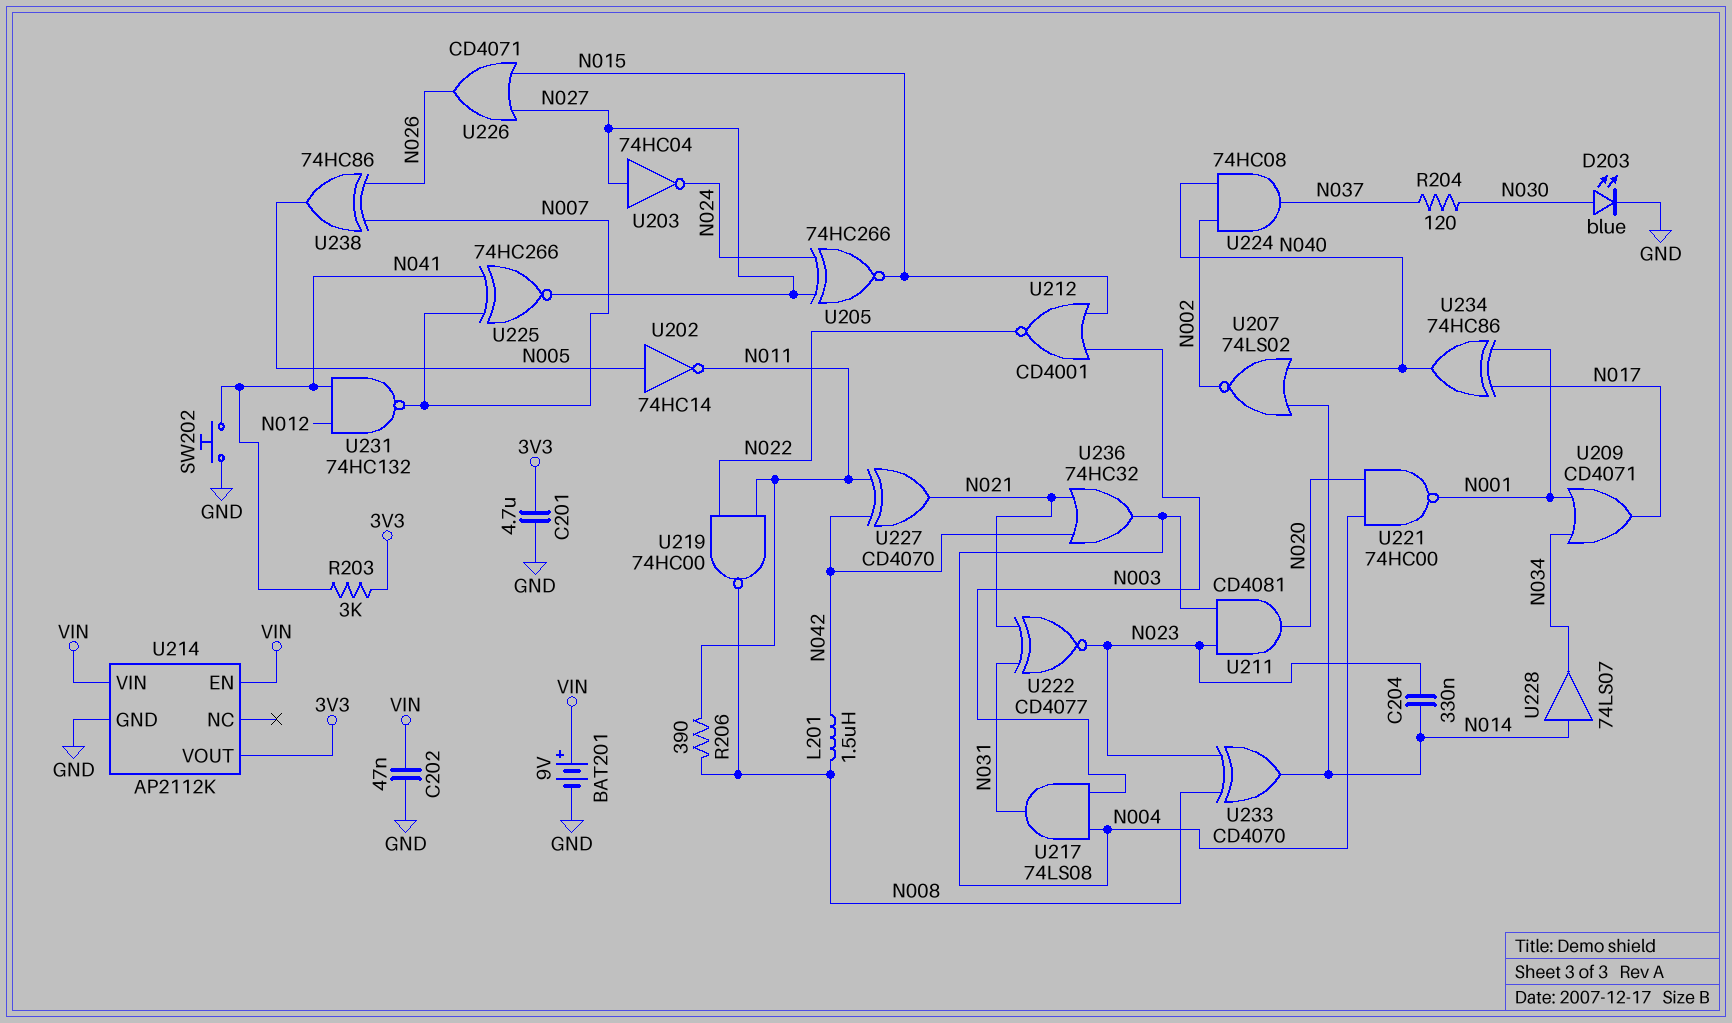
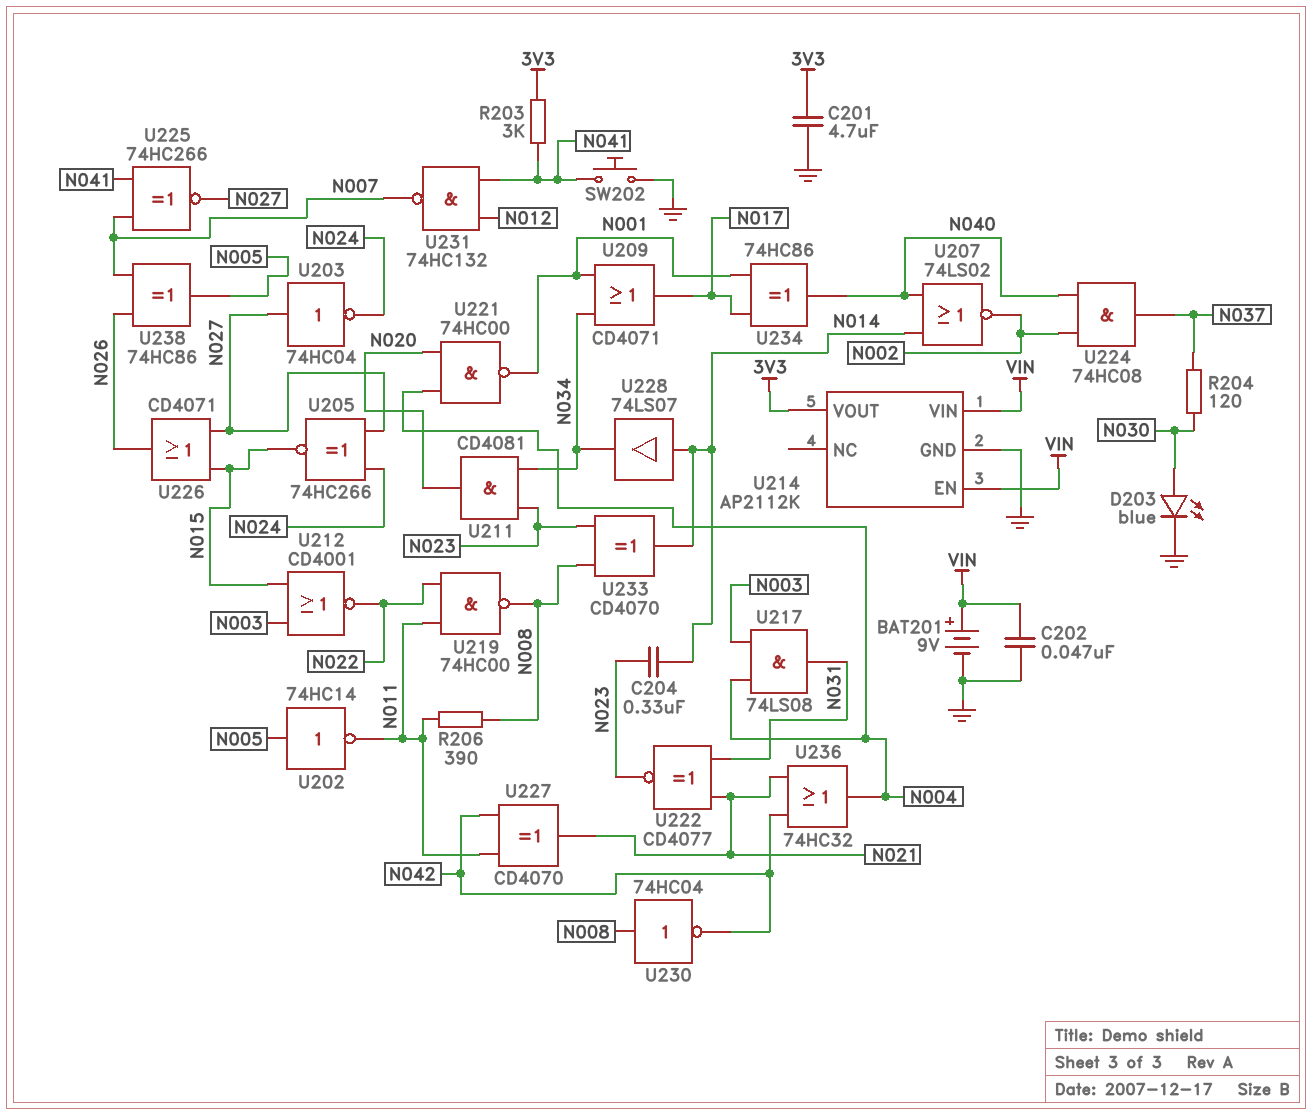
L201: 1.5uH (N008, N042) -> none
U211: AND CD4081 (in N004, in N023, out N020) -> AND CD4081 (in N023, in N034, out N020)
U230: none -> NOT 74HC04 (in N008, out N042)

